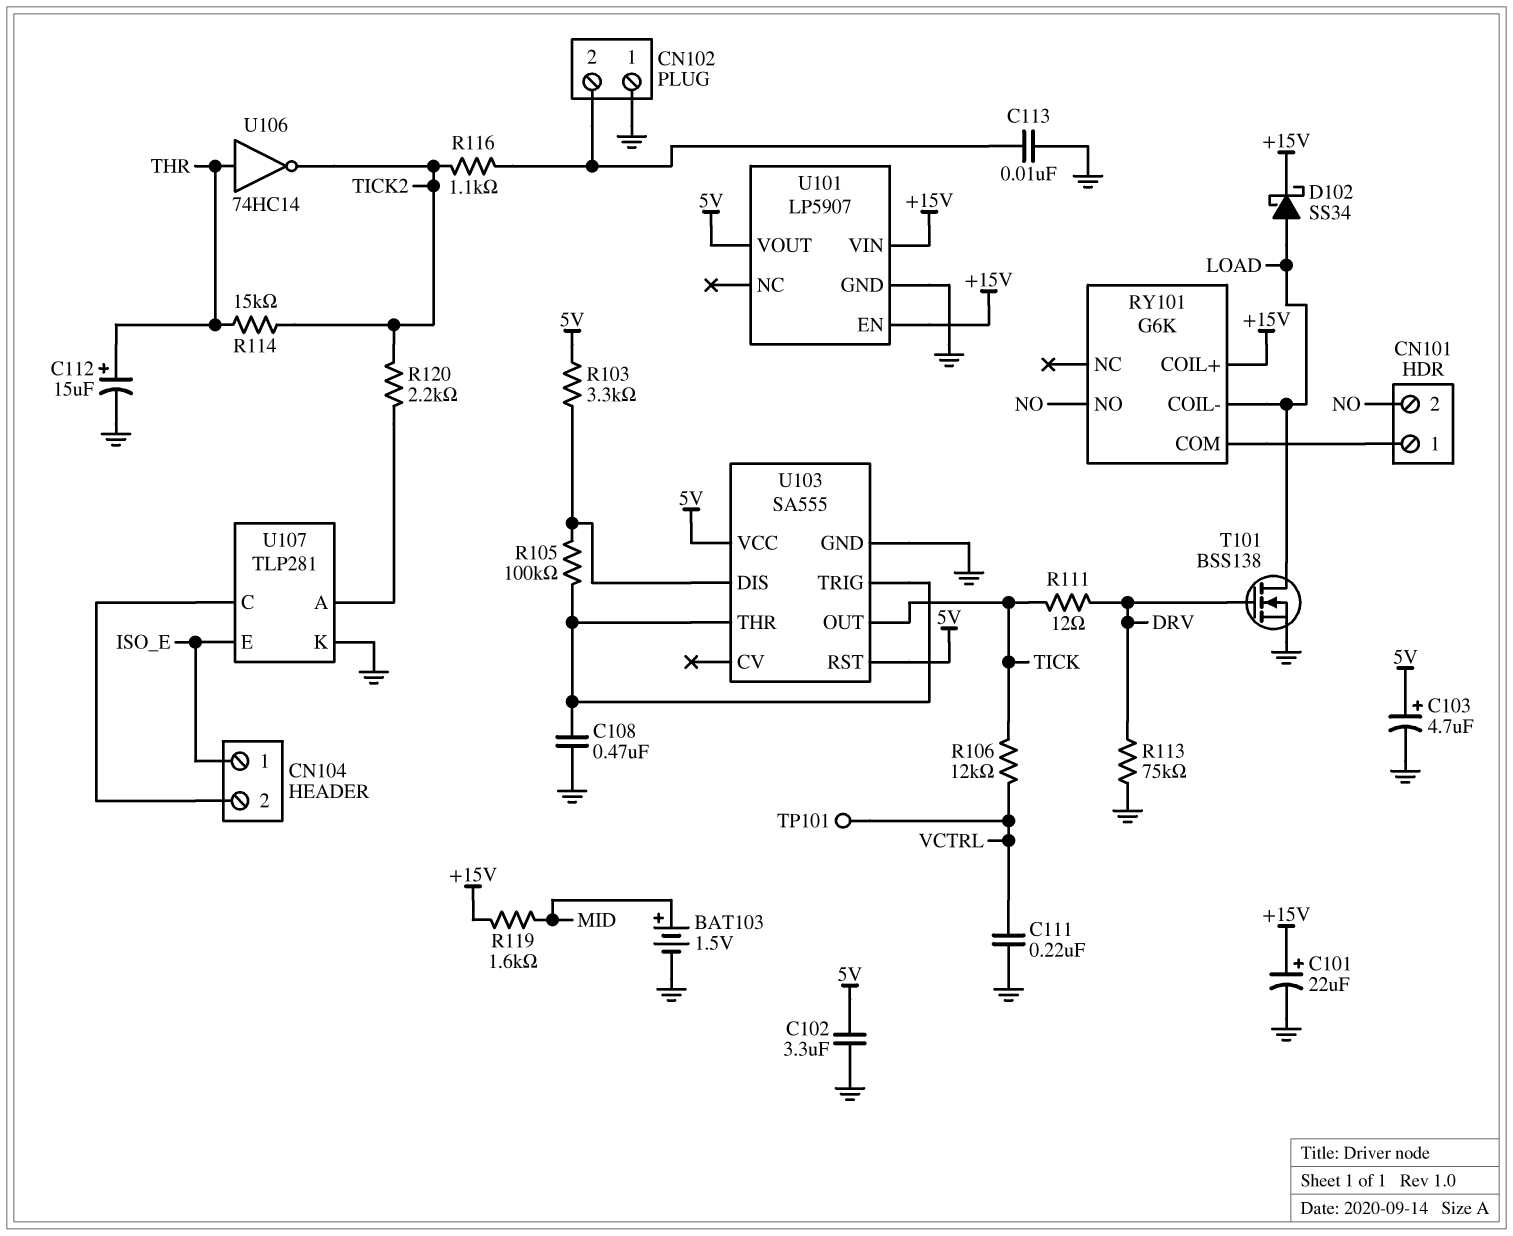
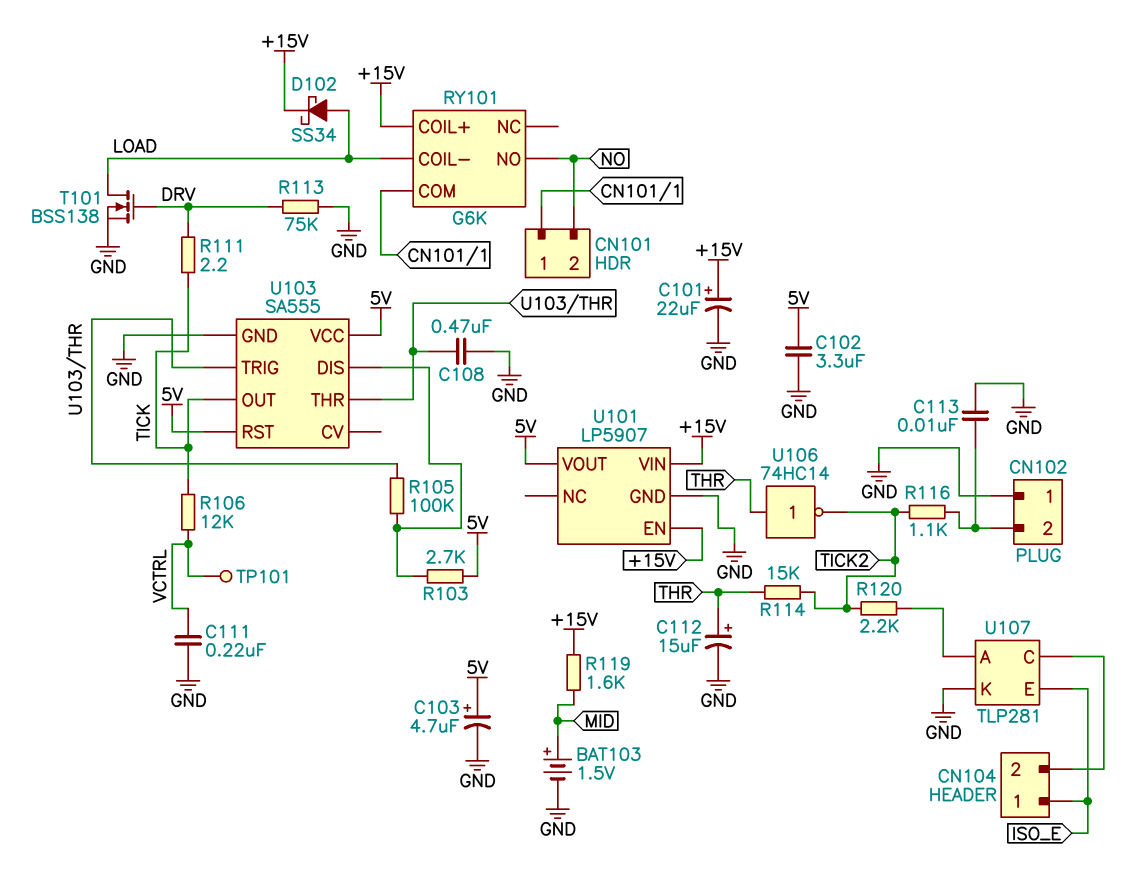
R103: 3.3k (5V, U103/DIS) -> 2.7k (5V, U103/DIS)
R111: 12 (DRV, TICK) -> 2.2 (DRV, TICK)

